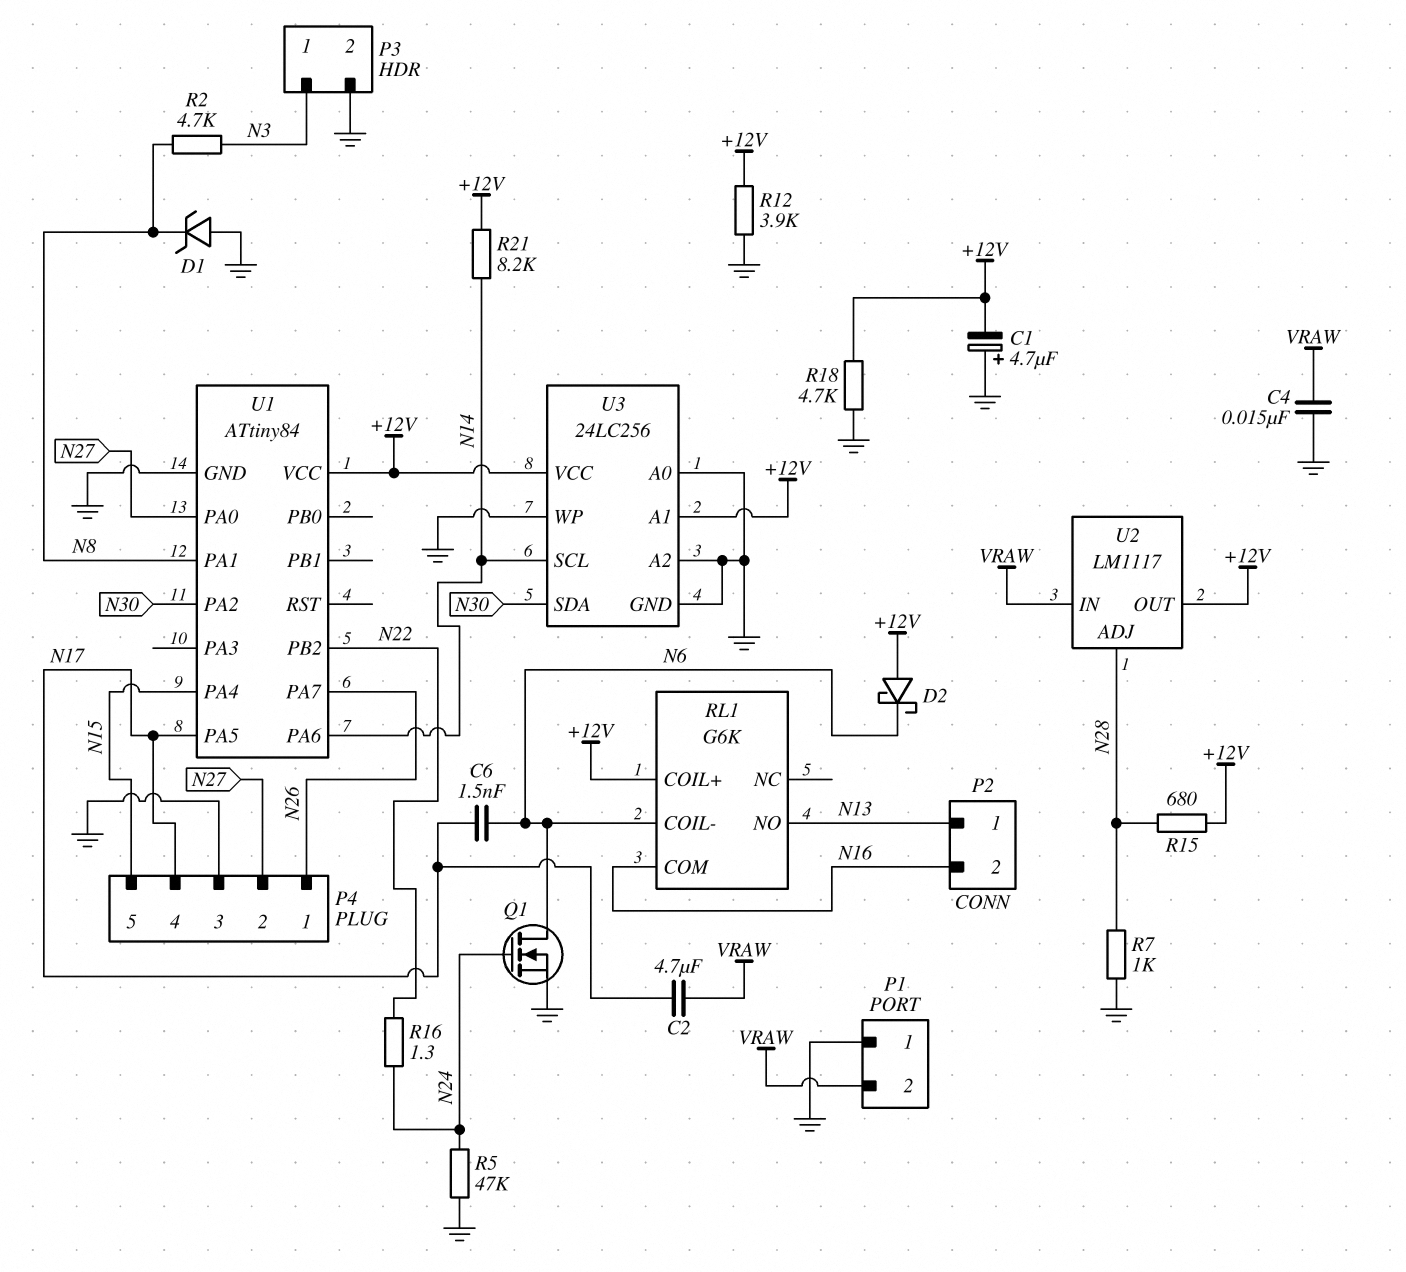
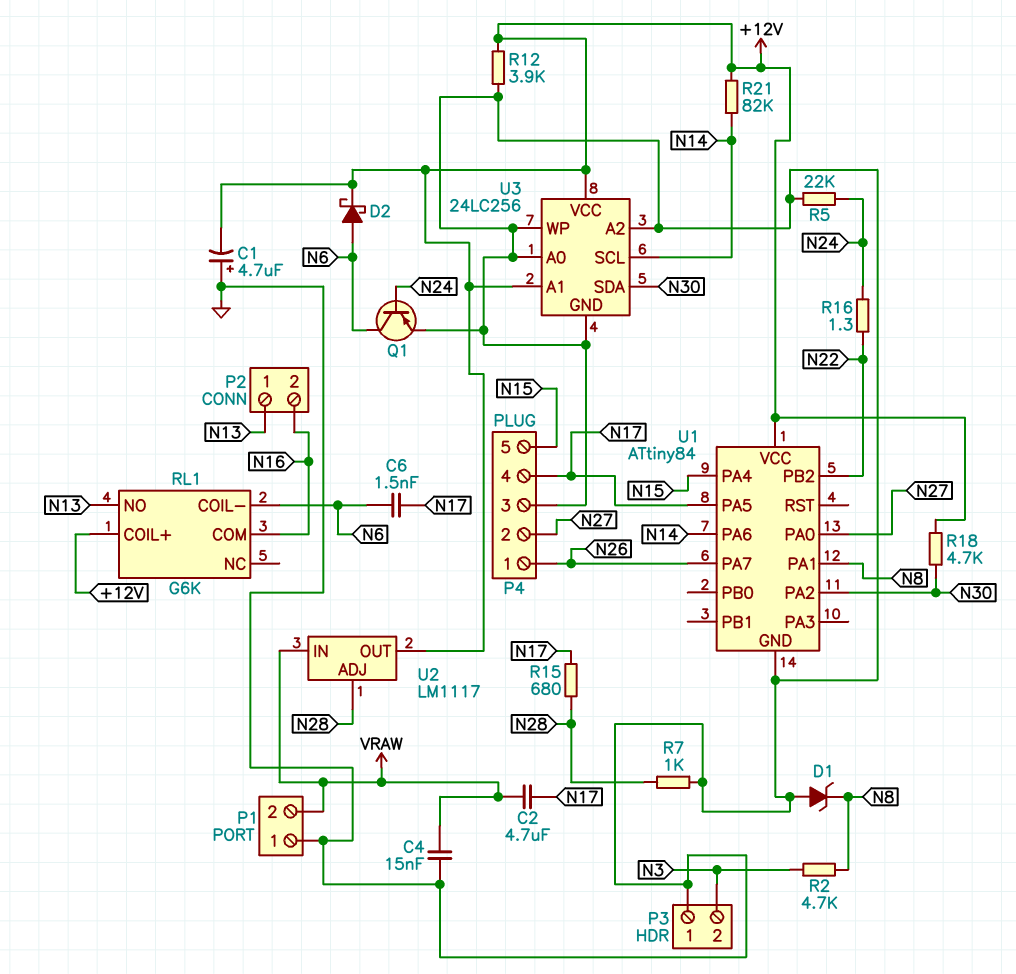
D2: schottky (A +12V, K N6) -> schottky (A N6, K +12V)
P3 pin 1: N3 -> GND
P3 pin 2: GND -> N3
Q1: NMOS (G N24, D N6, S GND) -> PNP (B N24, C N6, E GND)
R5: 47k (GND, N24) -> 22k (GND, N24)
R15: 680 (+12V, N28) -> 680 (N17, N28)
R18: 4.7k (+12V, GND) -> 4.7k (+12V, N30)
R21: 8.2k (+12V, N14) -> 82k (+12V, N14)

